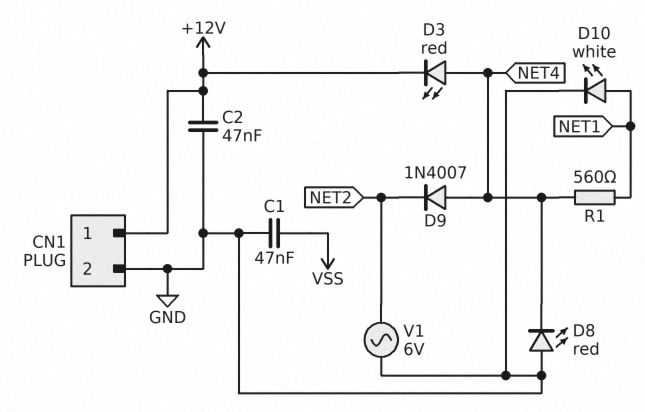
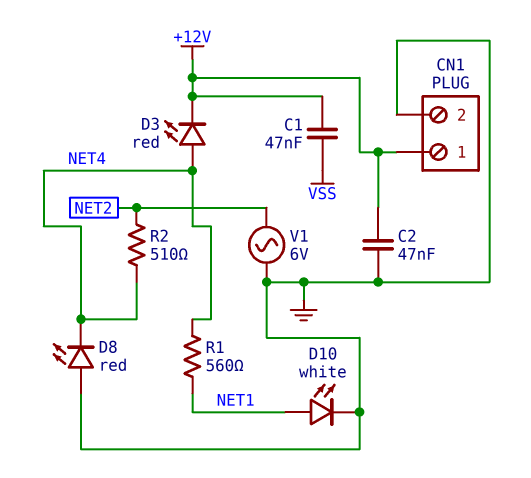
C1: 47nF (GND, VSS) -> 47nF (+12V, VSS)
D9: diode 1N4007 (A NET4, K NET2) -> none
R2: none -> 510 (NET2, NET4)

